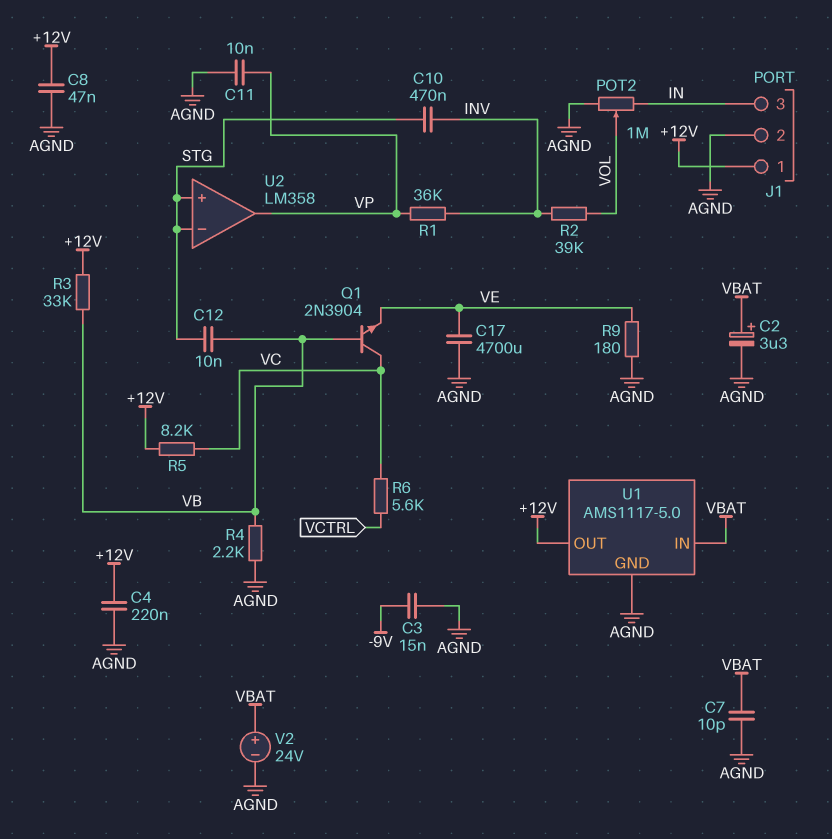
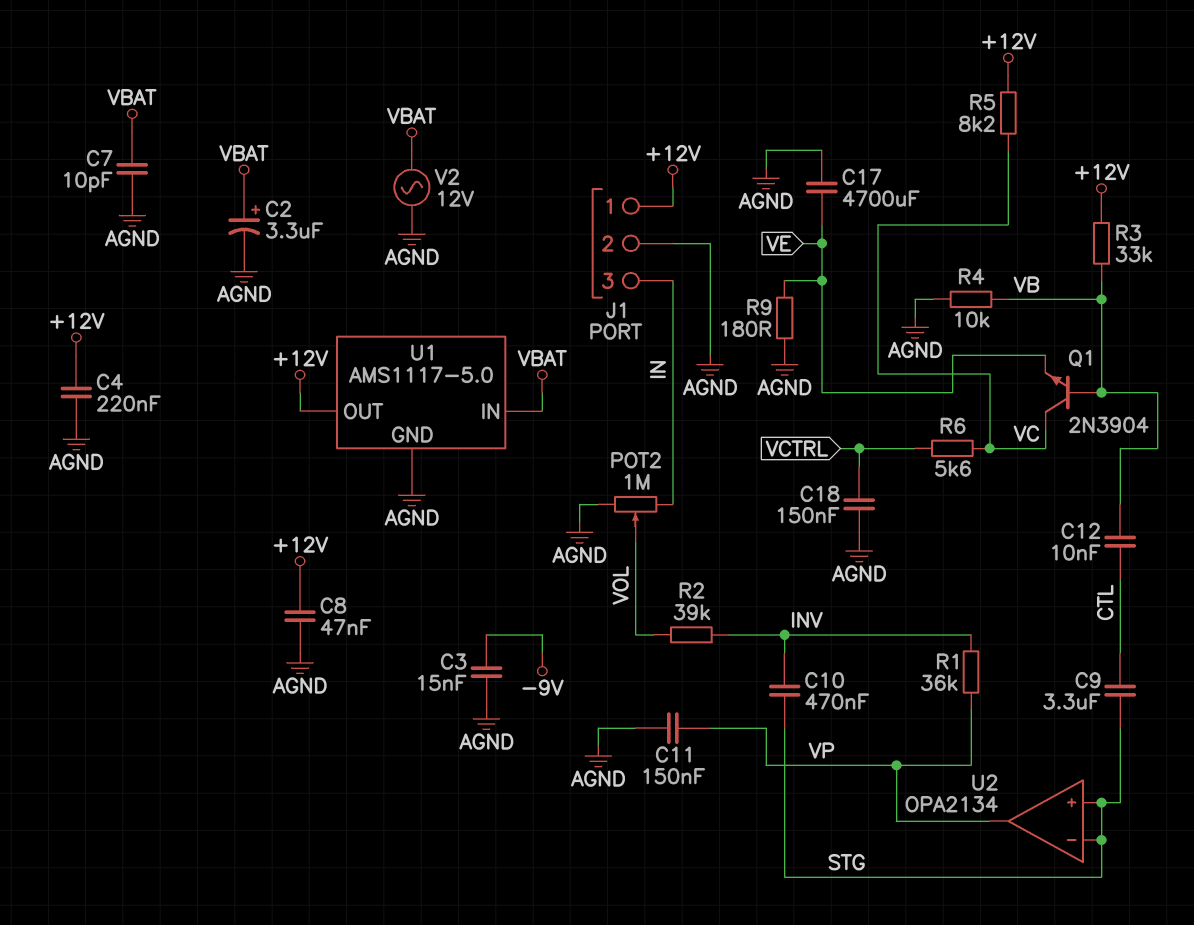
C9: none -> 3.3uF (CTL, STG)
C11: 10nF (AGND, VP) -> 150nF (AGND, VP)
C12: 10nF (STG, VB) -> 10nF (CTL, VB)
C18: none -> 150nF (AGND, VCTRL)
R4: 2.2k (AGND, VB) -> 10k (AGND, VB)
U2: LM358 -> OPA2134
V2: 24V (plus VBAT, minus AGND) -> AC 12V (AGND, VBAT)

